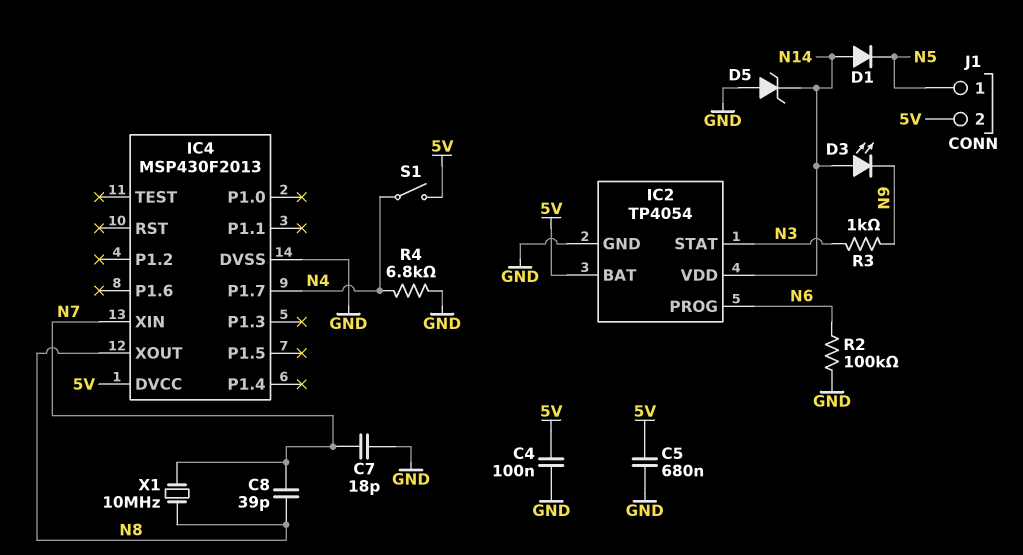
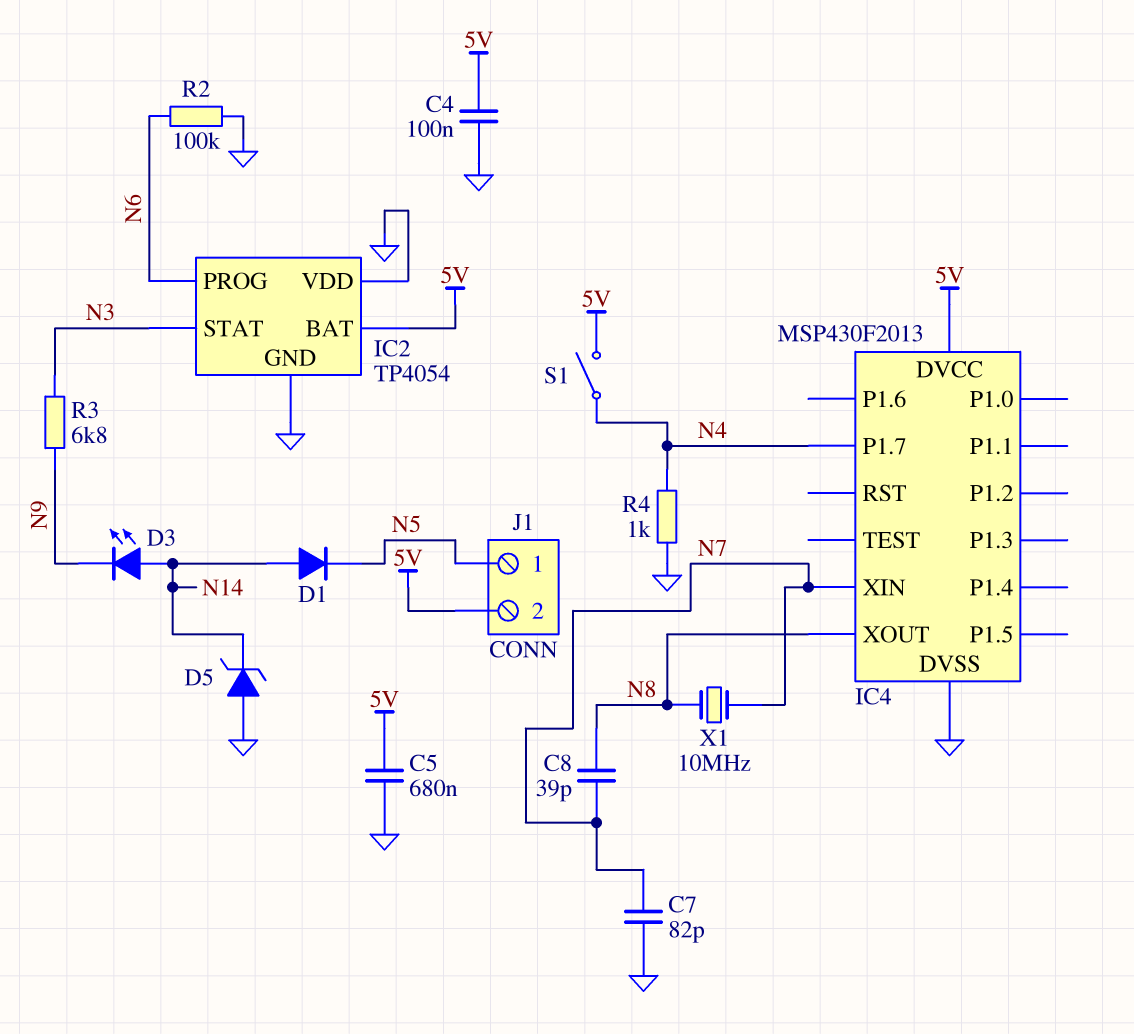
C7: 18pF (GND, N7) -> 82pF (GND, N7)
IC2 pin VDD: N14 -> GND
R3: 1k (N3, N9) -> 6.8k (N3, N9)
R4: 6.8k (GND, N4) -> 1k (GND, N4)

